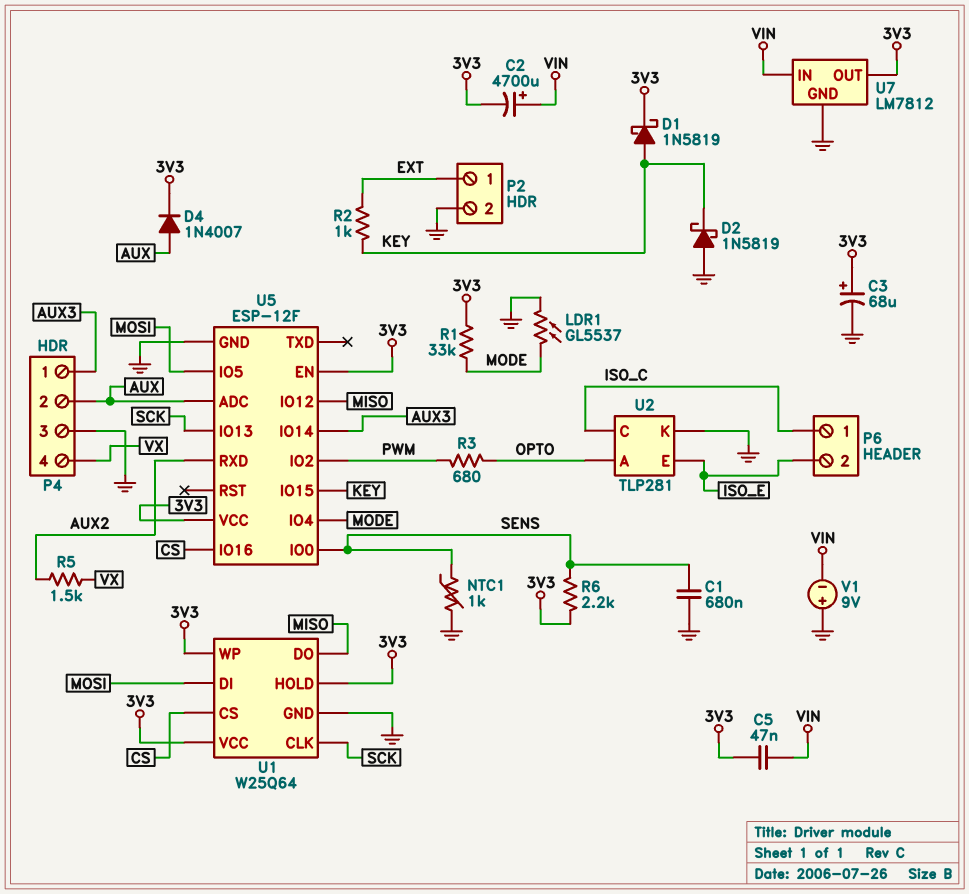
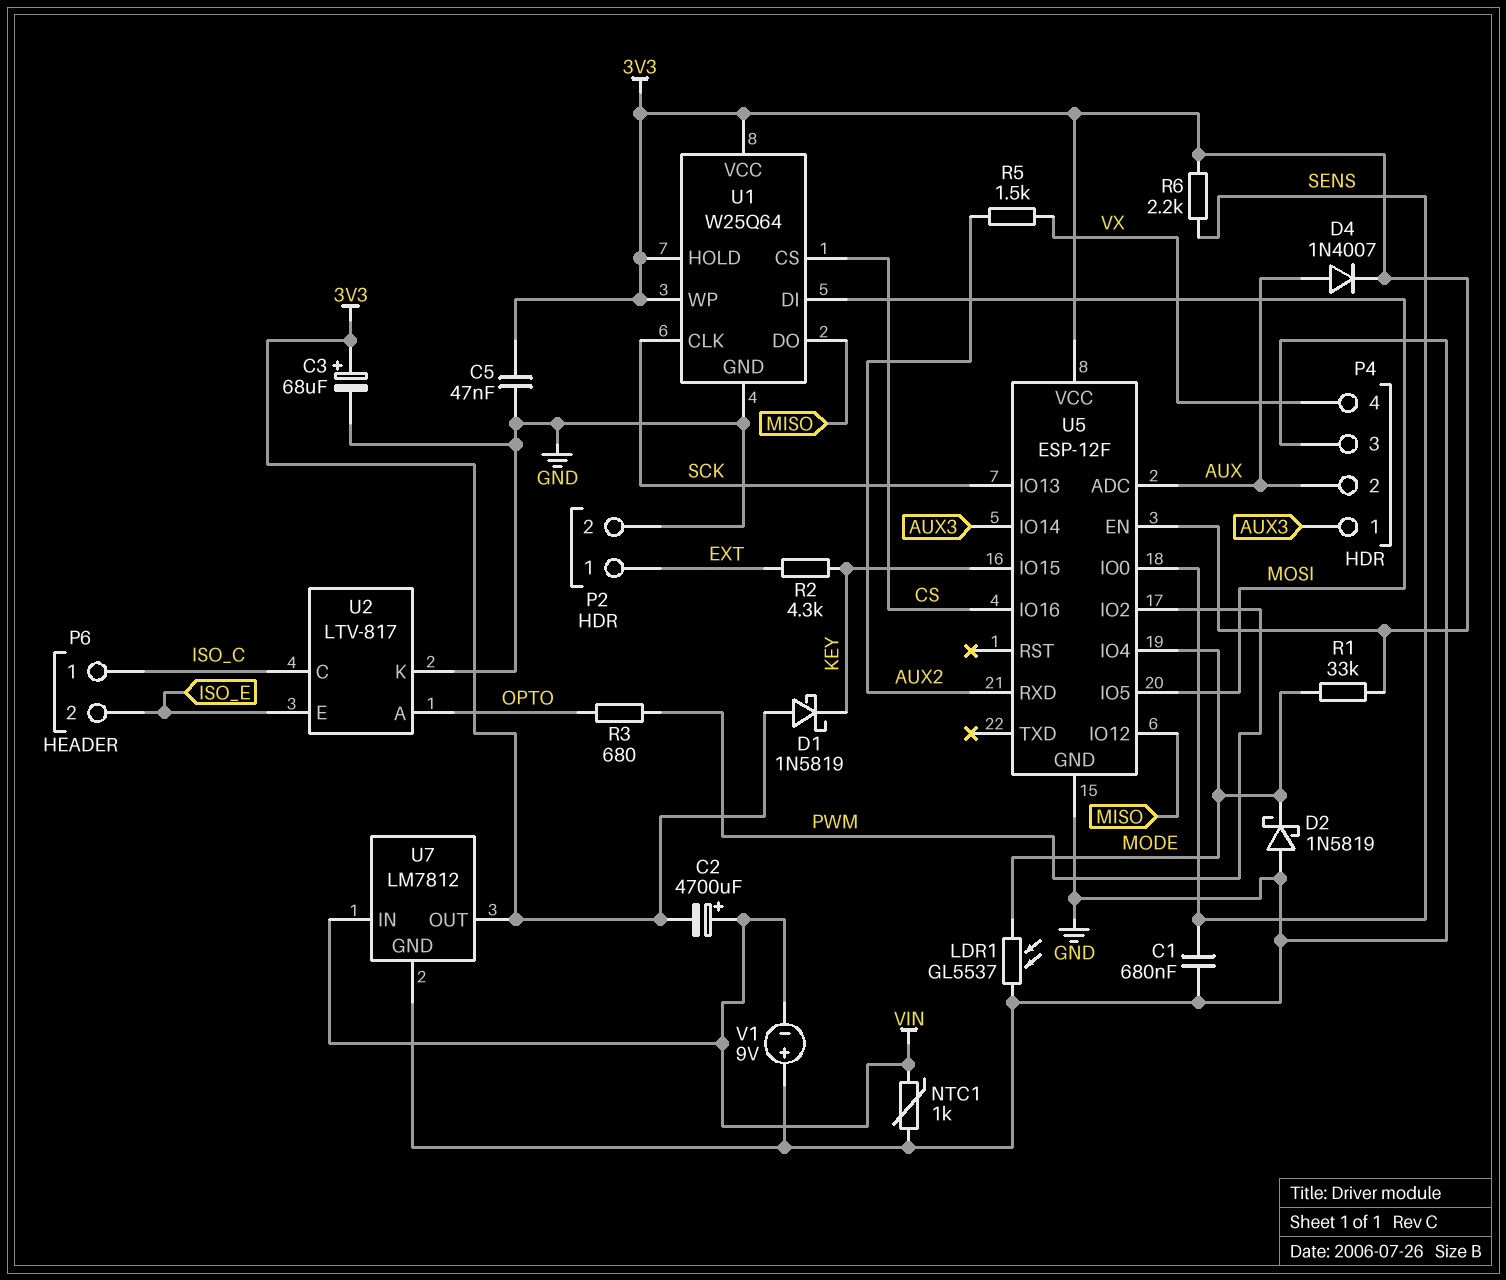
C5: 47nF (3V3, VIN) -> 47nF (3V3, GND)
D1: schottky 1N5819 (A KEY, K 3V3) -> schottky 1N5819 (A 3V3, K KEY)
D2: schottky 1N5819 (A GND, K KEY) -> schottky 1N5819 (A GND, K MODE)
NTC1: 1k (GND, SENS) -> 1k (GND, VIN)
R2: 1k (EXT, KEY) -> 4.3k (EXT, KEY)
U2: TLP281 -> LTV-817

